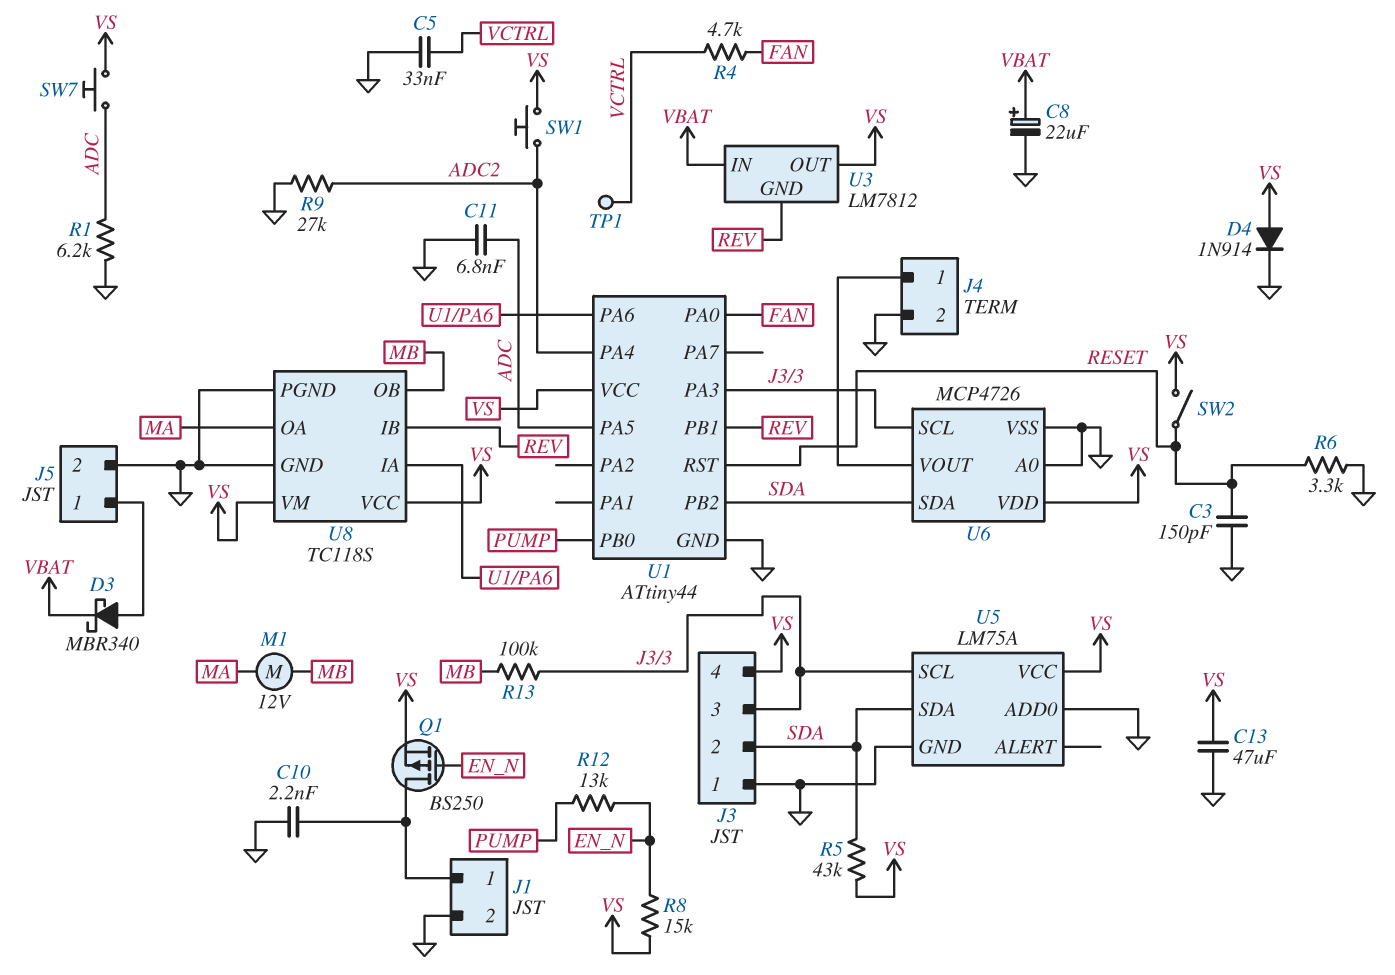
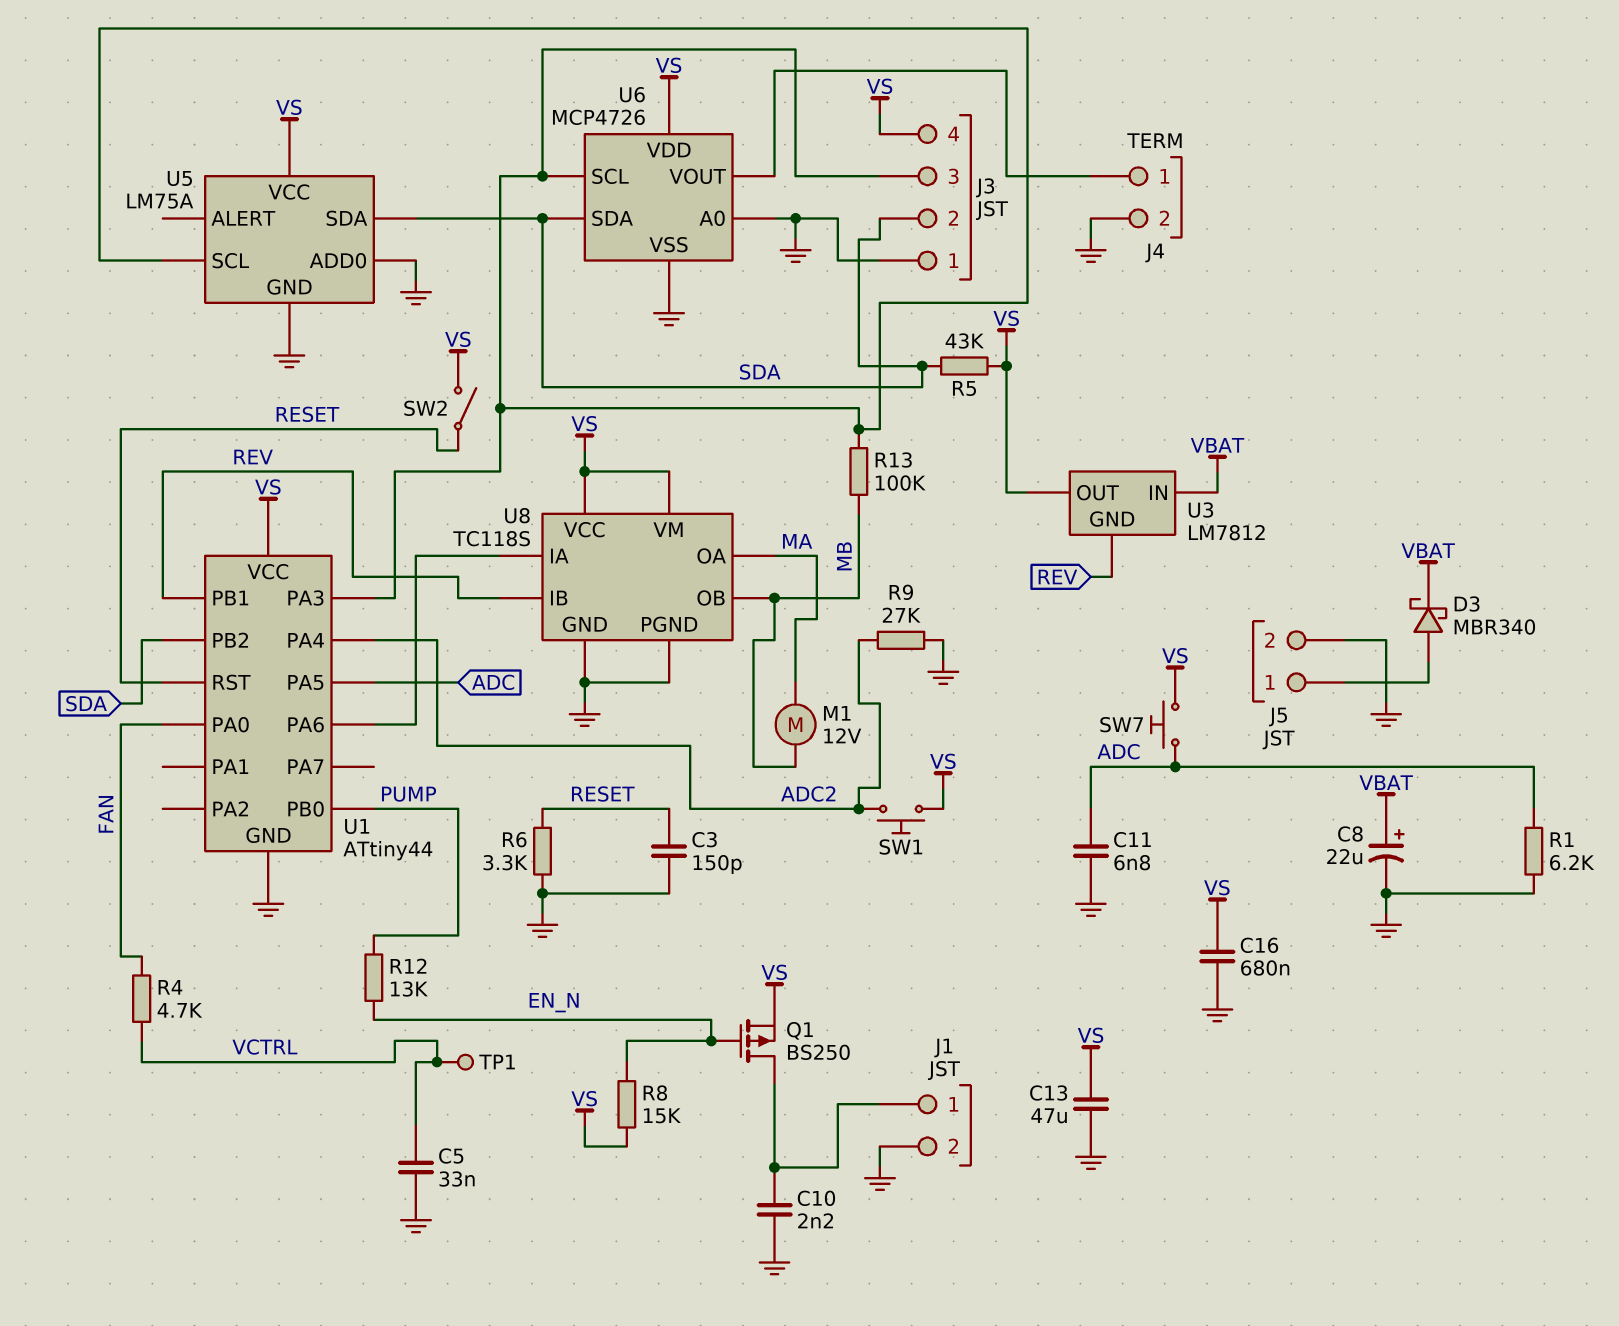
C16: none -> 680nF (GND, VS)
D4: diode 1N914 (A VS, K GND) -> none

